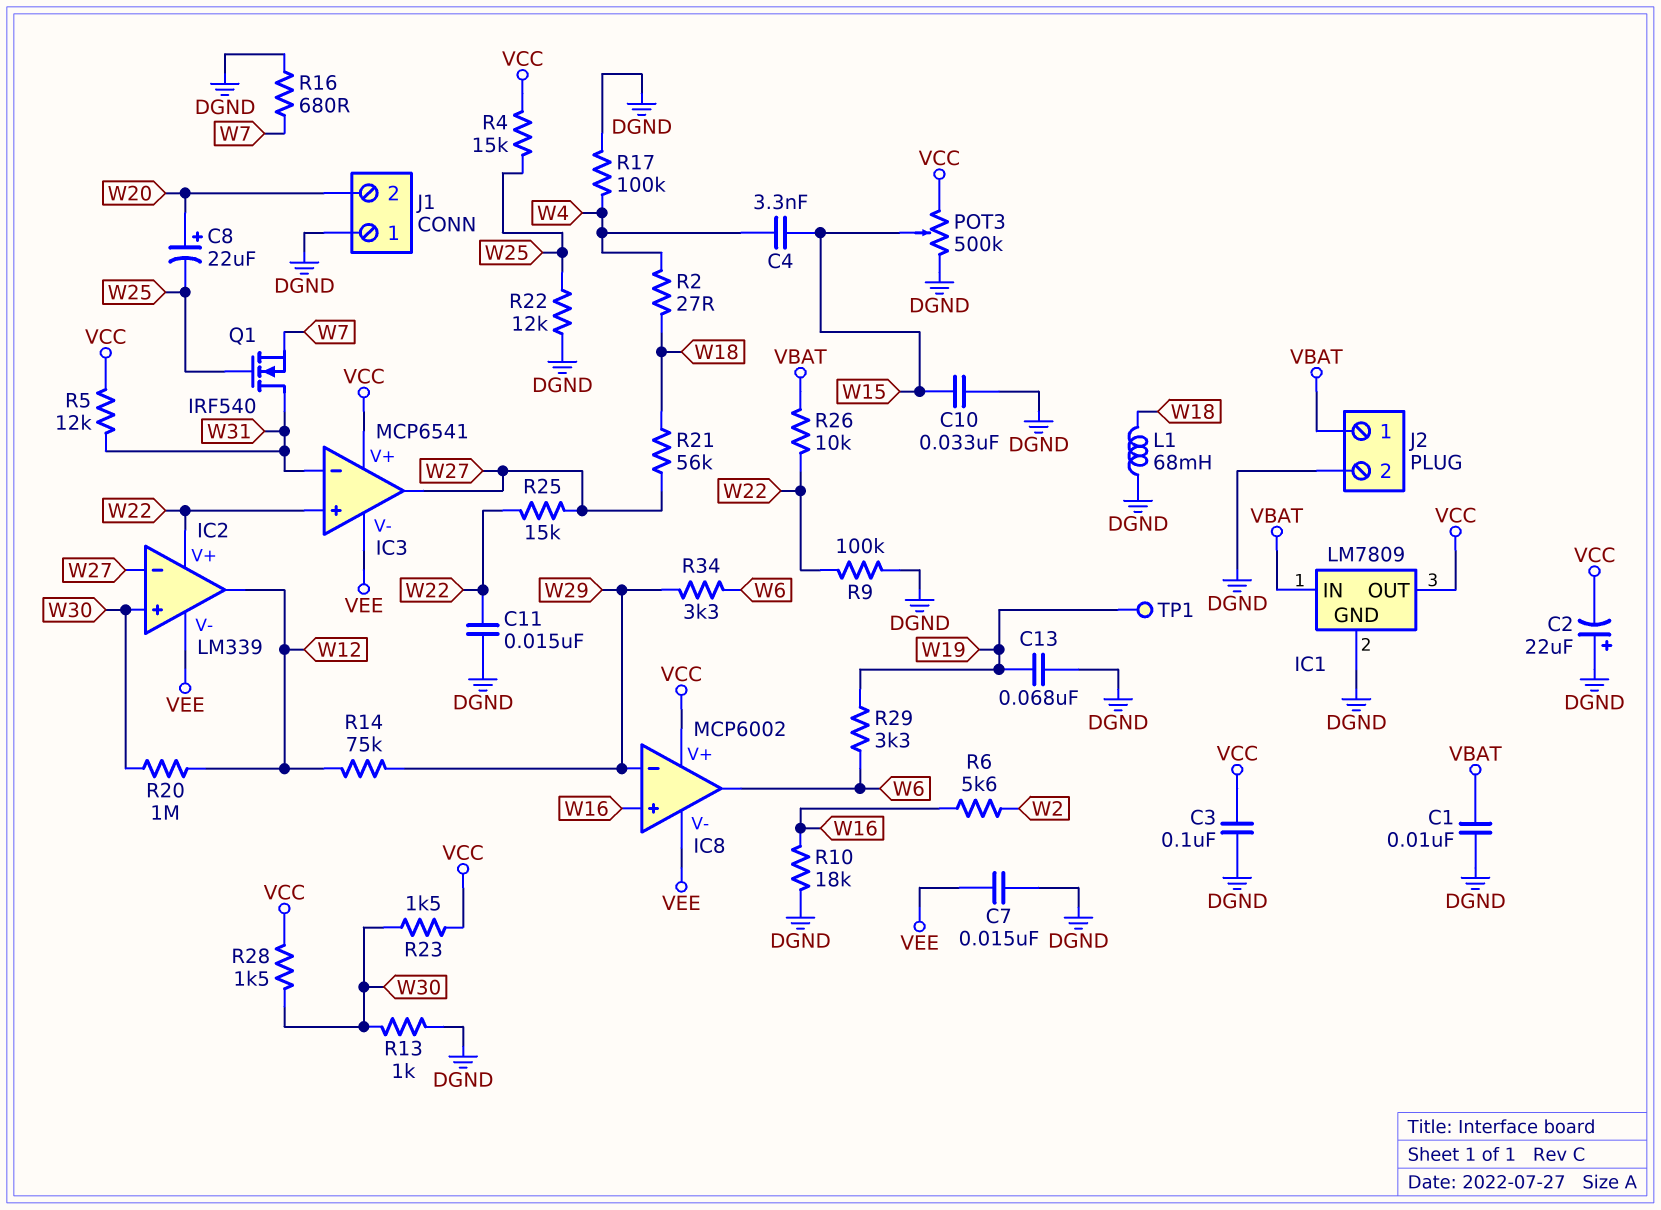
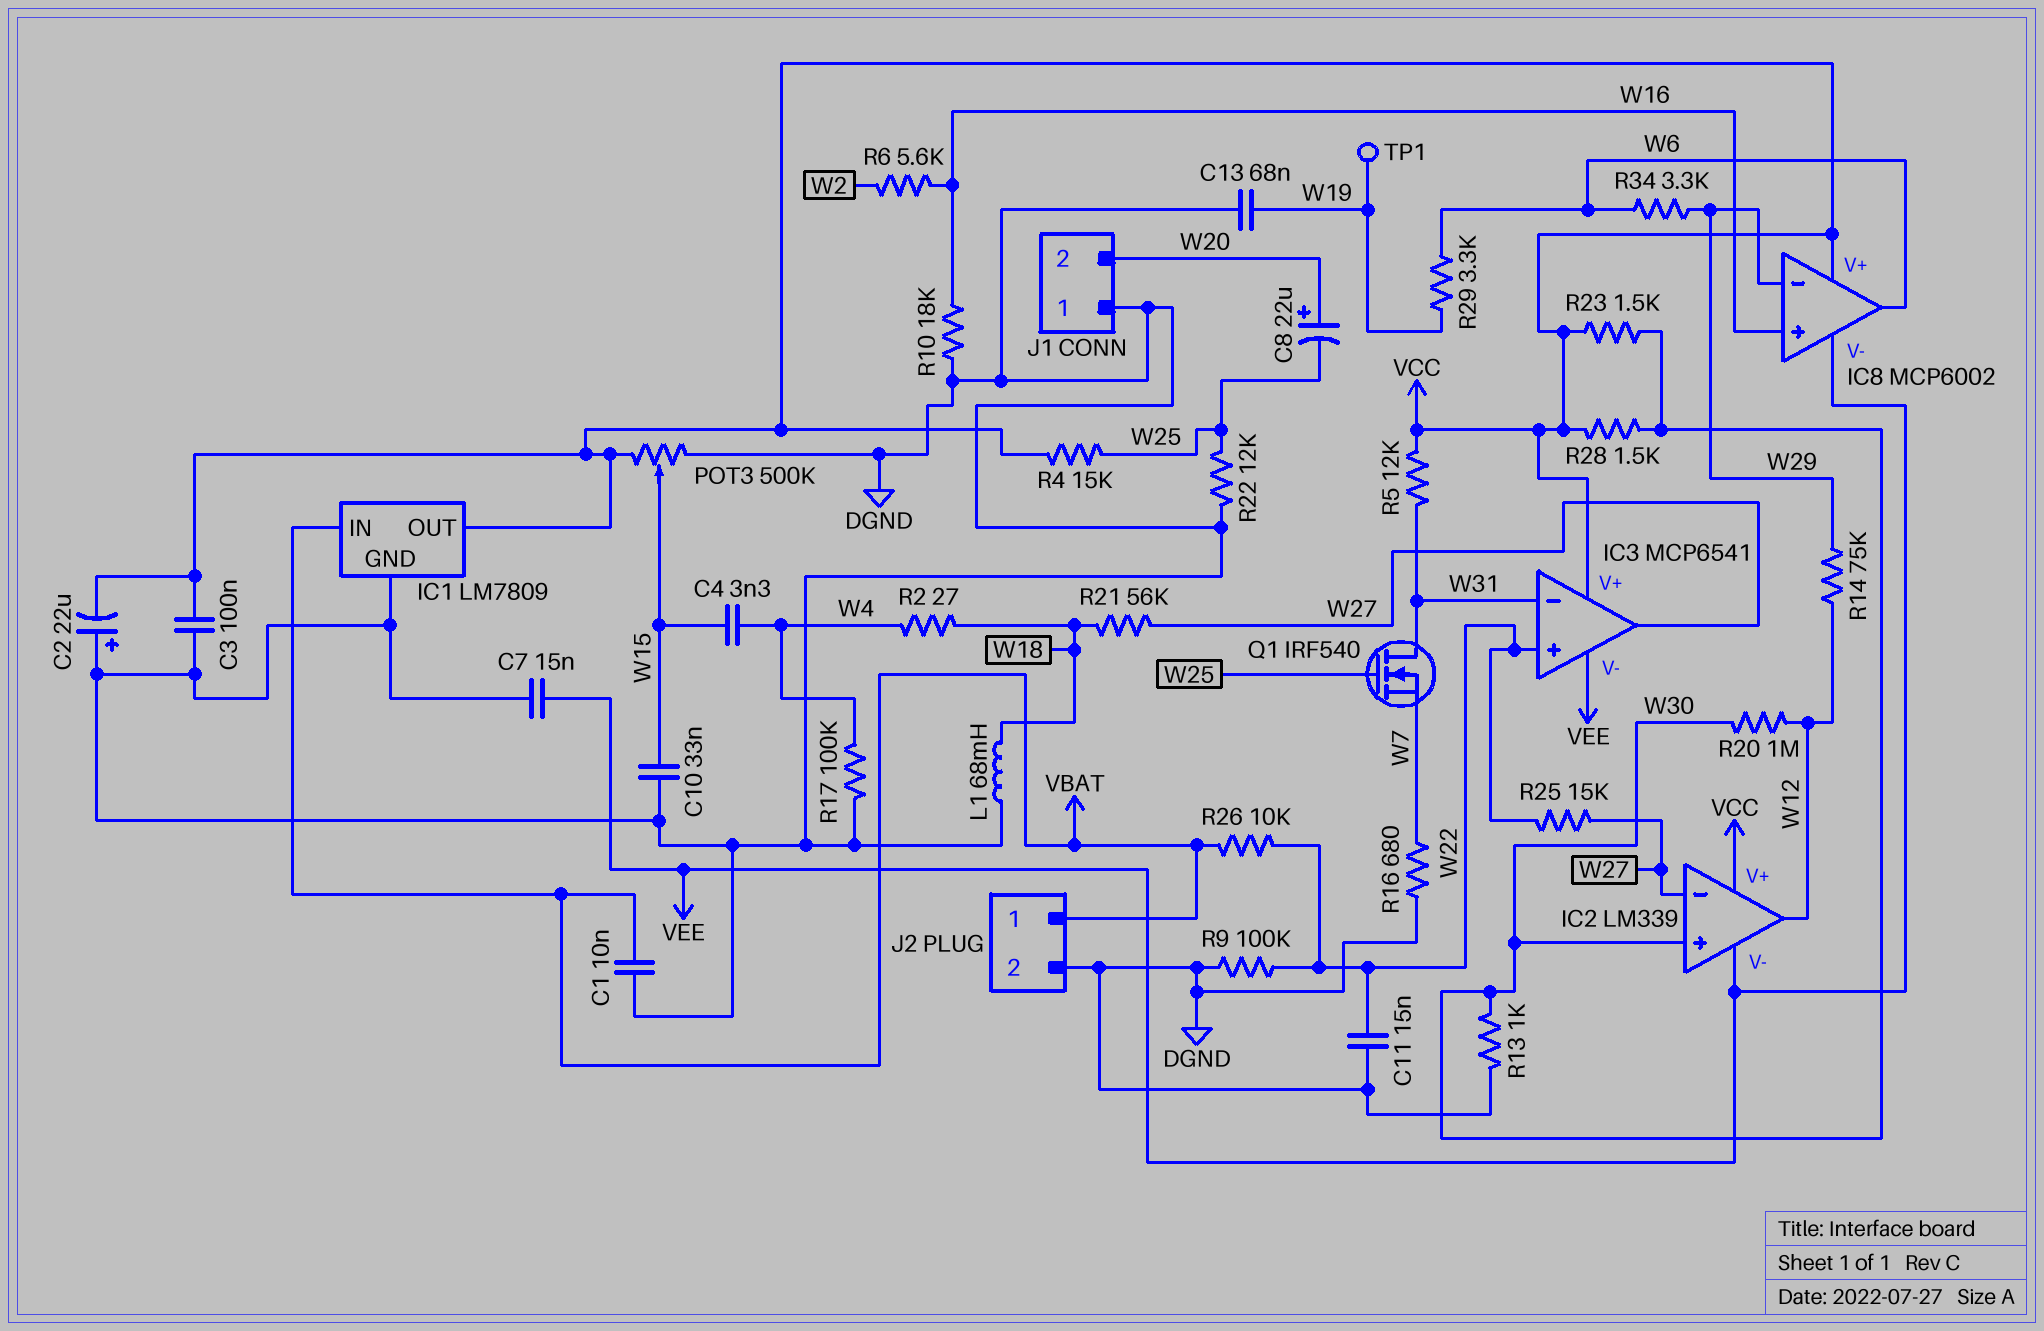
IC2 pin V+: W22 -> VCC

